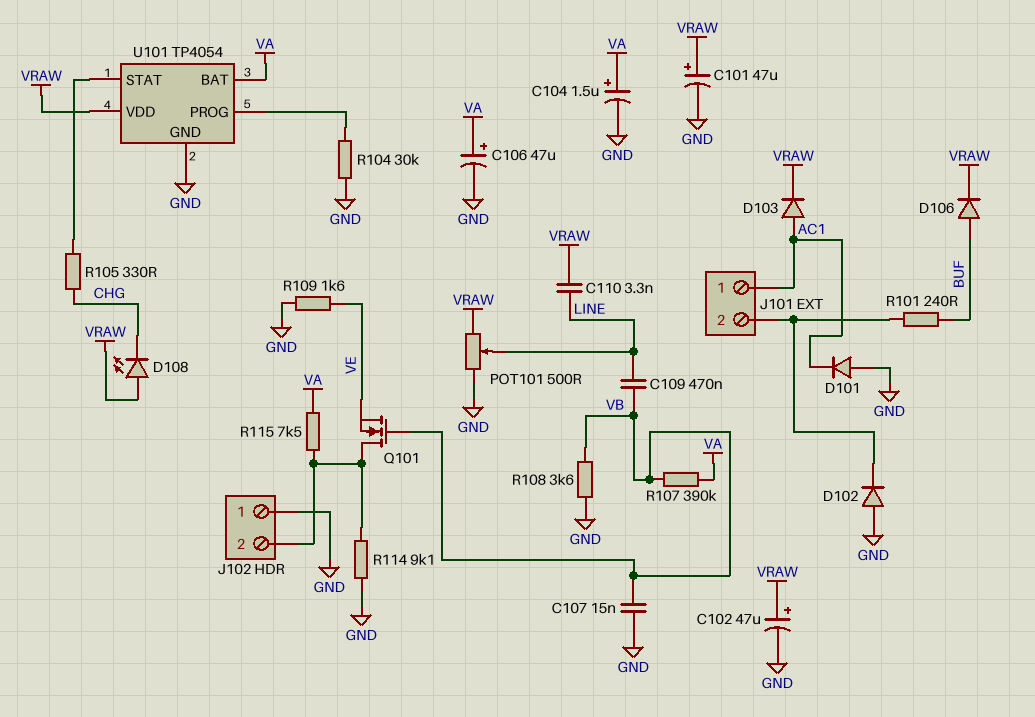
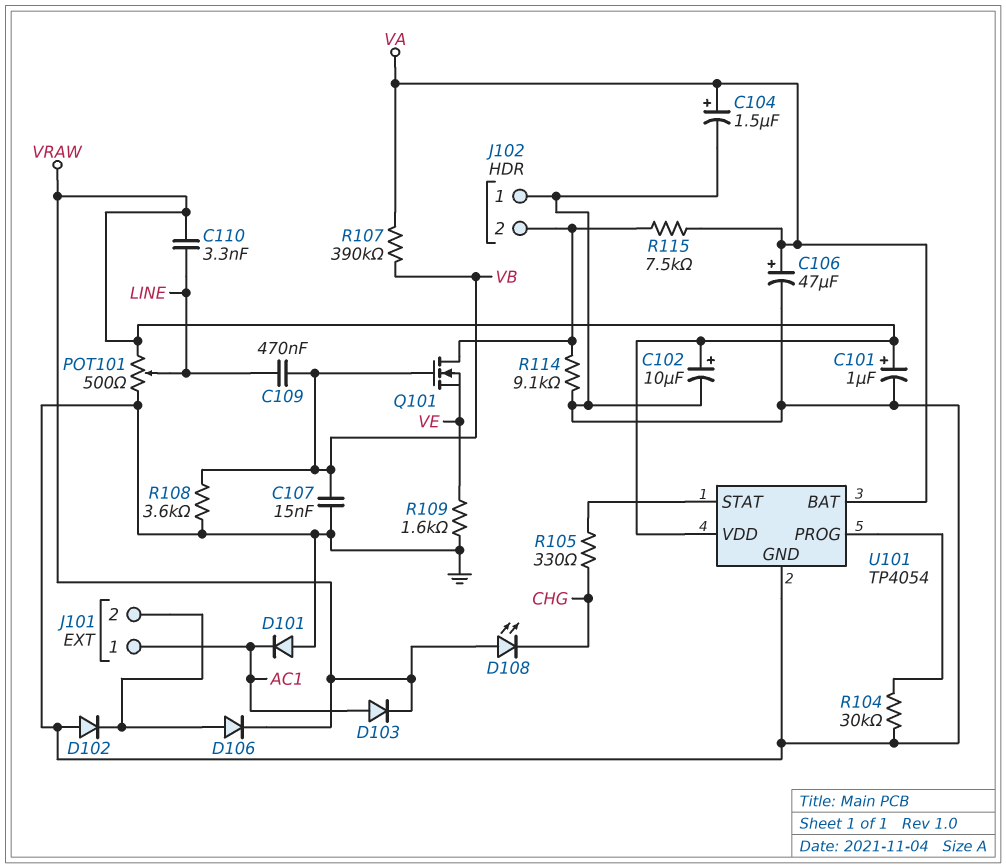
C101: 47uF (plus VRAW, minus GND) -> 1uF (plus VRAW, minus GND)
C102: 47uF (plus VRAW, minus GND) -> 10uF (plus VRAW, minus GND)
D106: diode (A BUF, K VRAW) -> diode (A J101/2, K VRAW)
R101: 240 (BUF, J101/2) -> none

